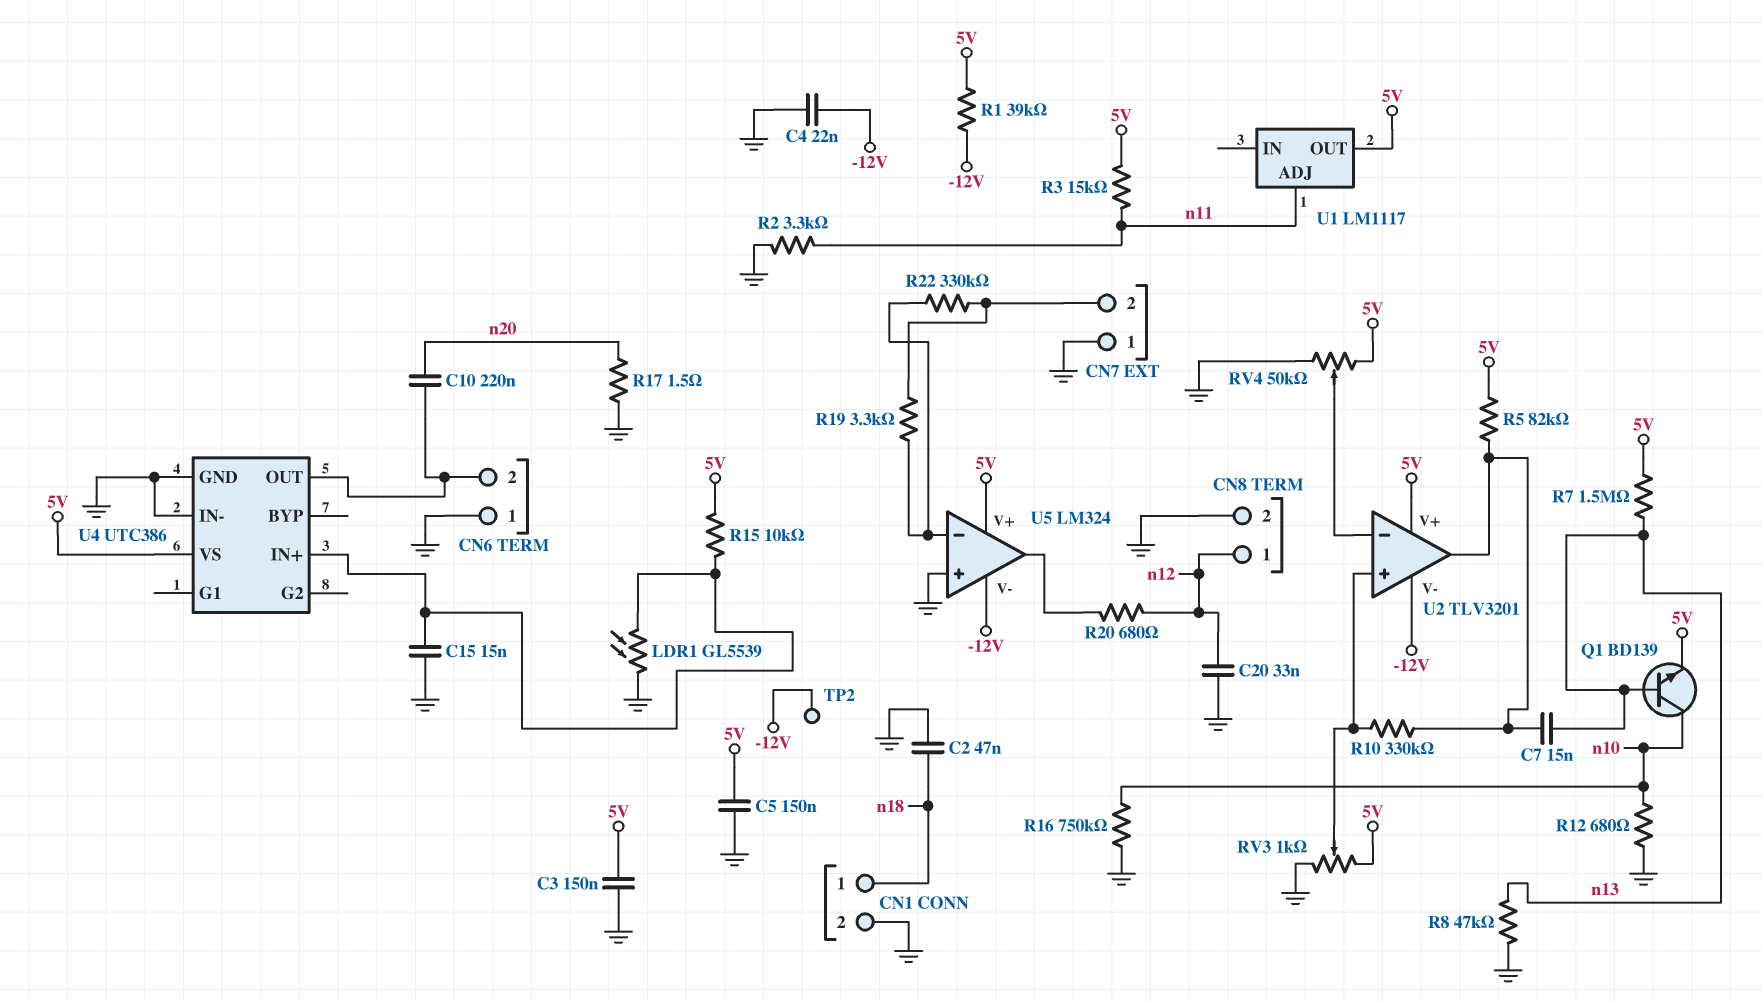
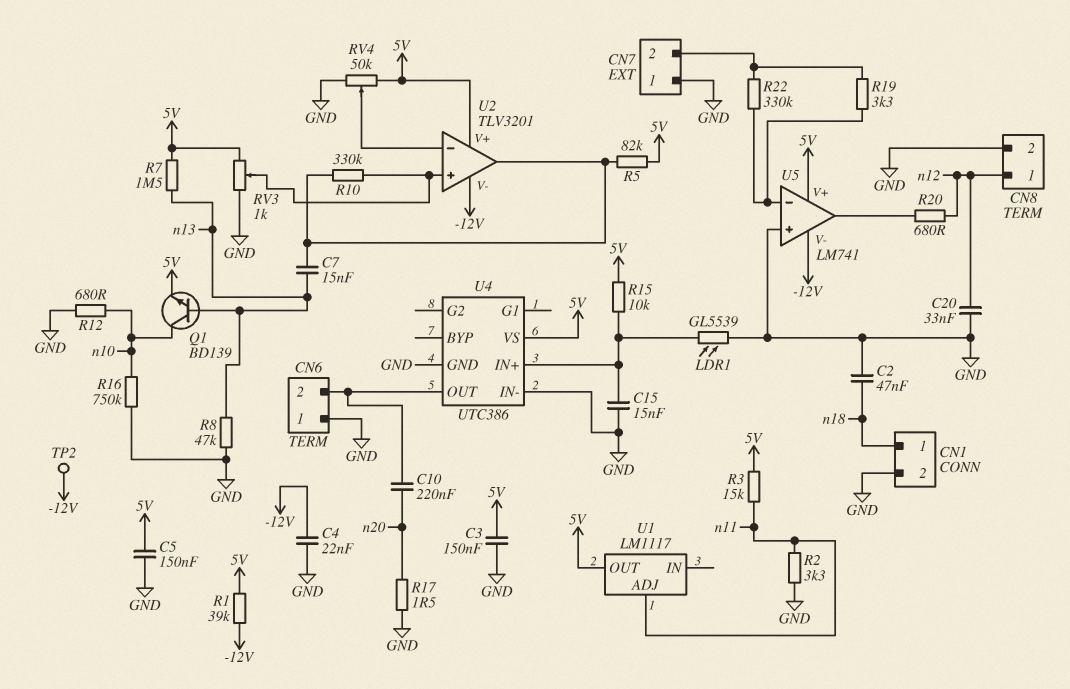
U5: LM324 -> LM741

